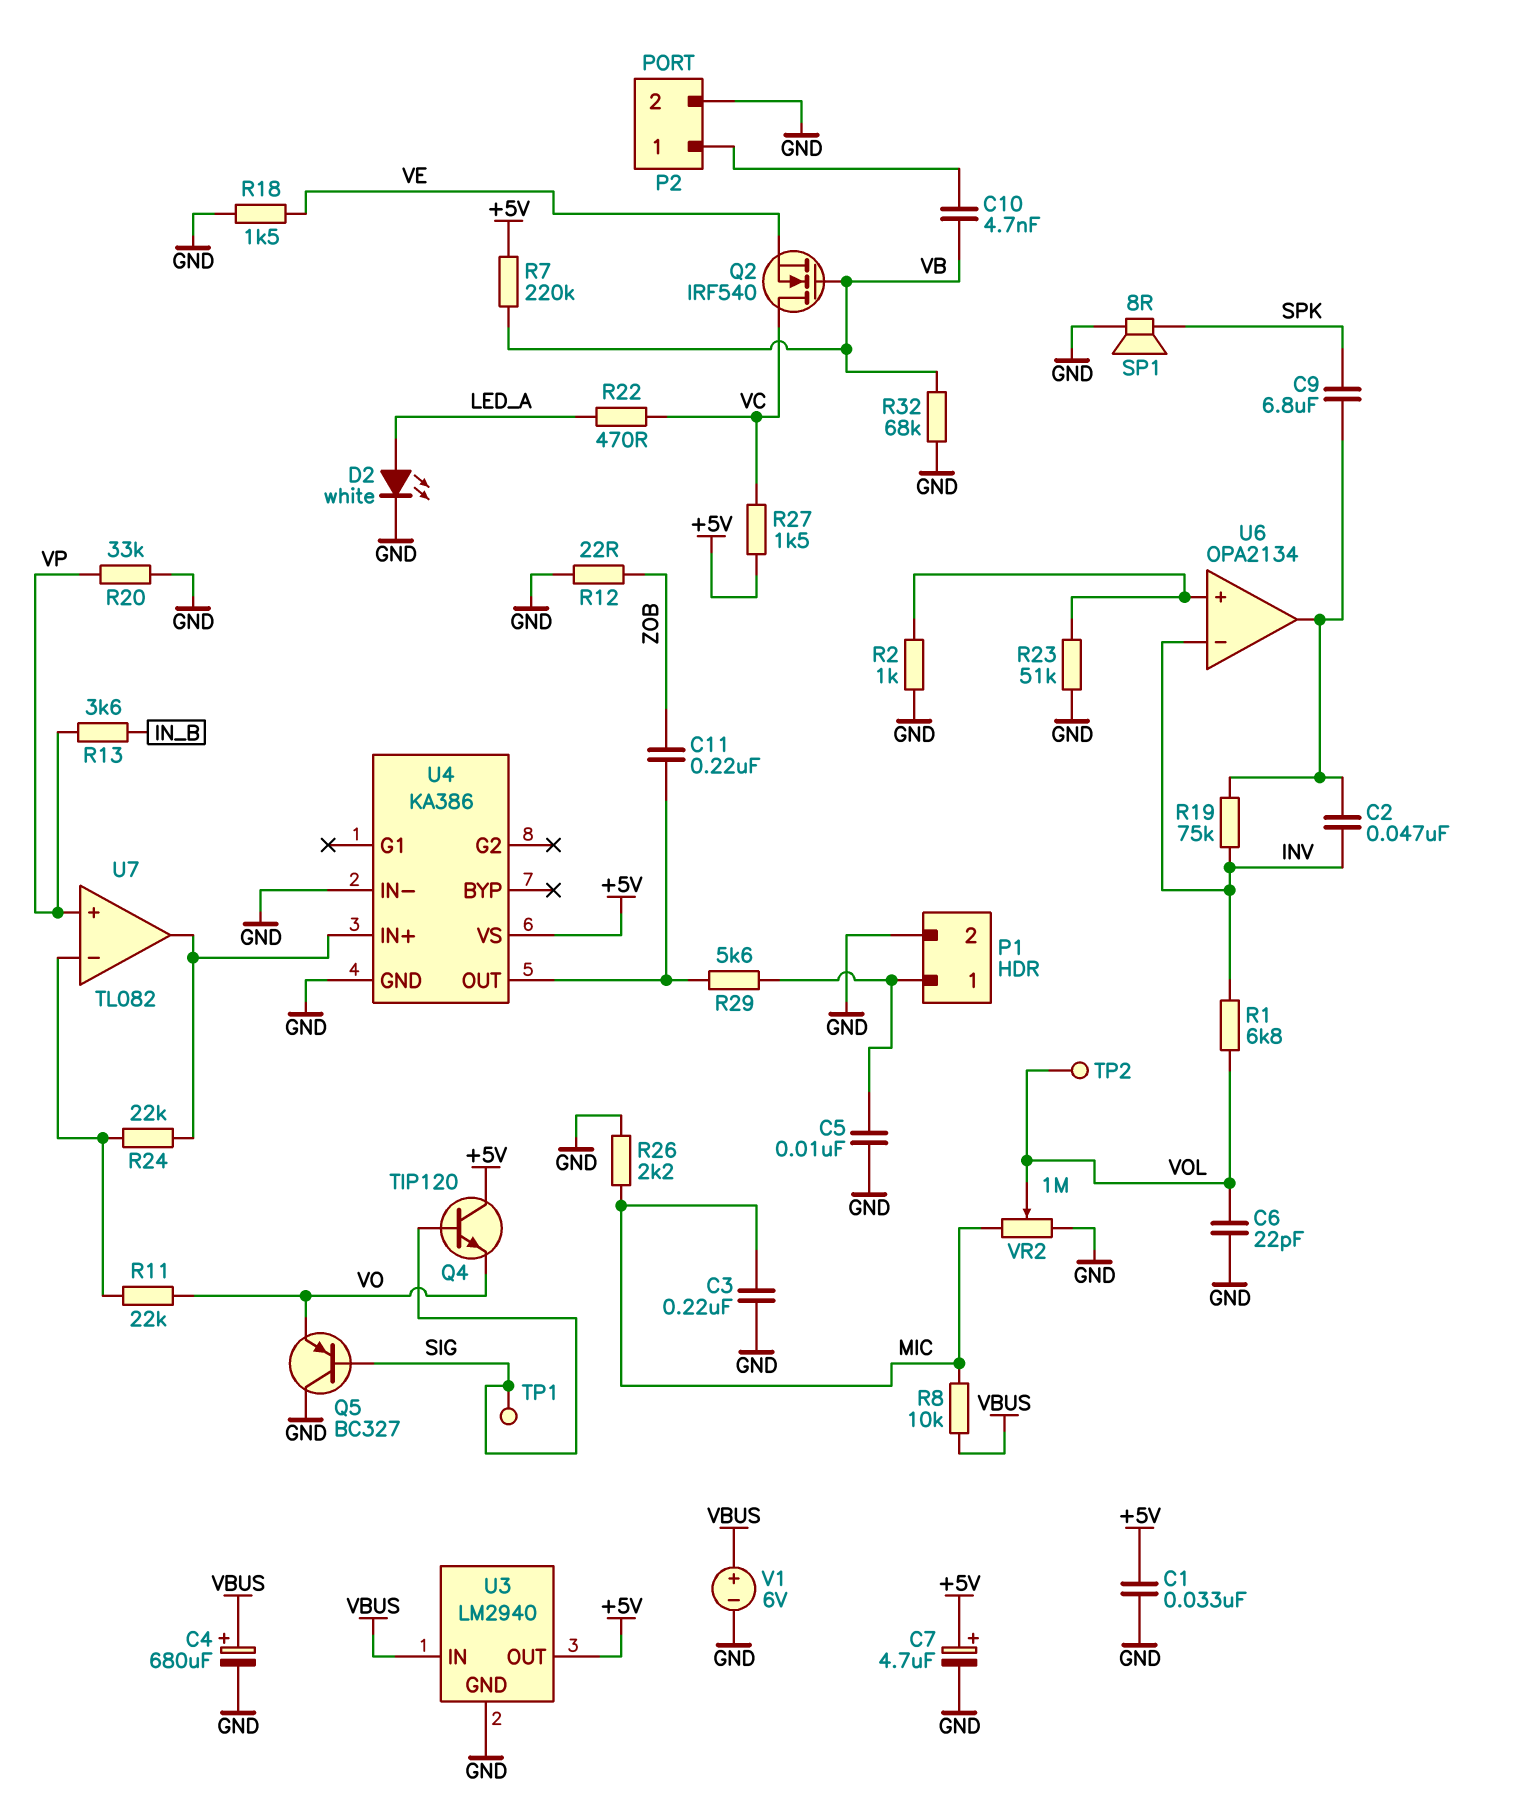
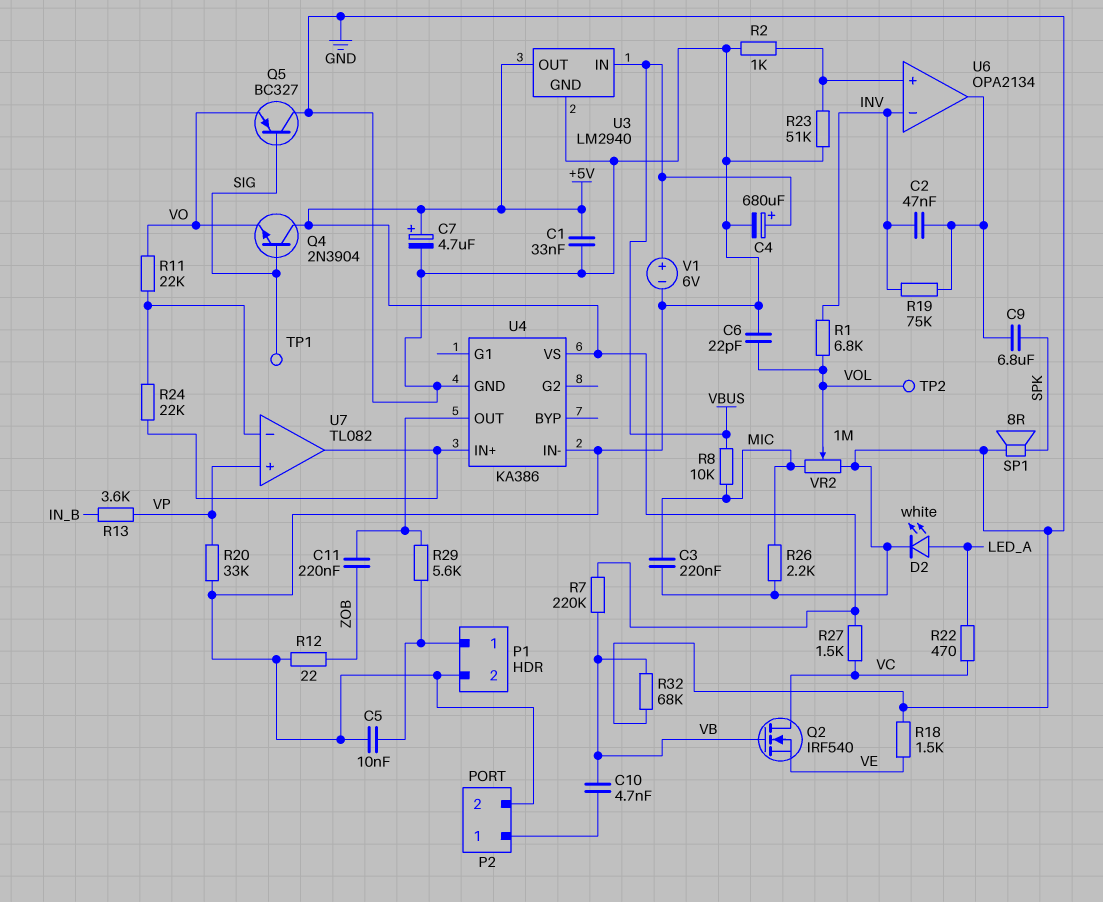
Q4: NPN TIP120 (B SIG, C +5V, E VO) -> NPN 2N3904 (B SIG, C +5V, E VO)

